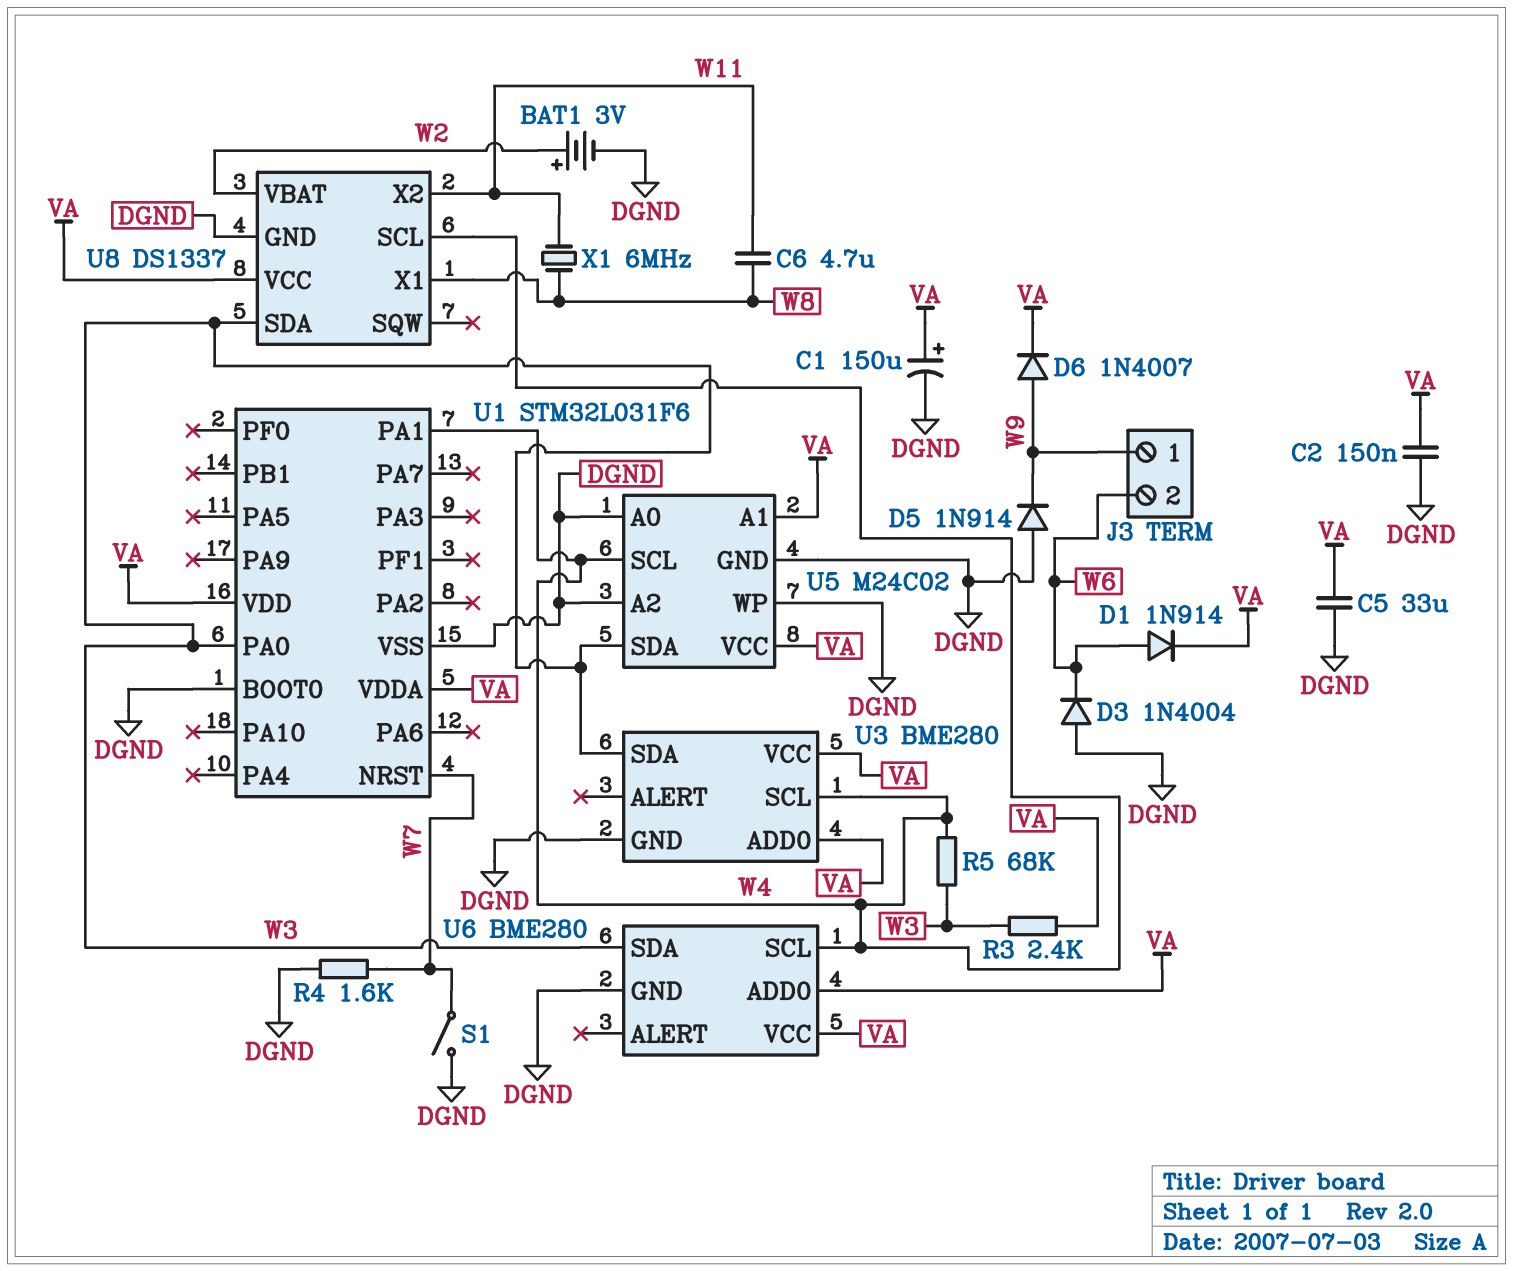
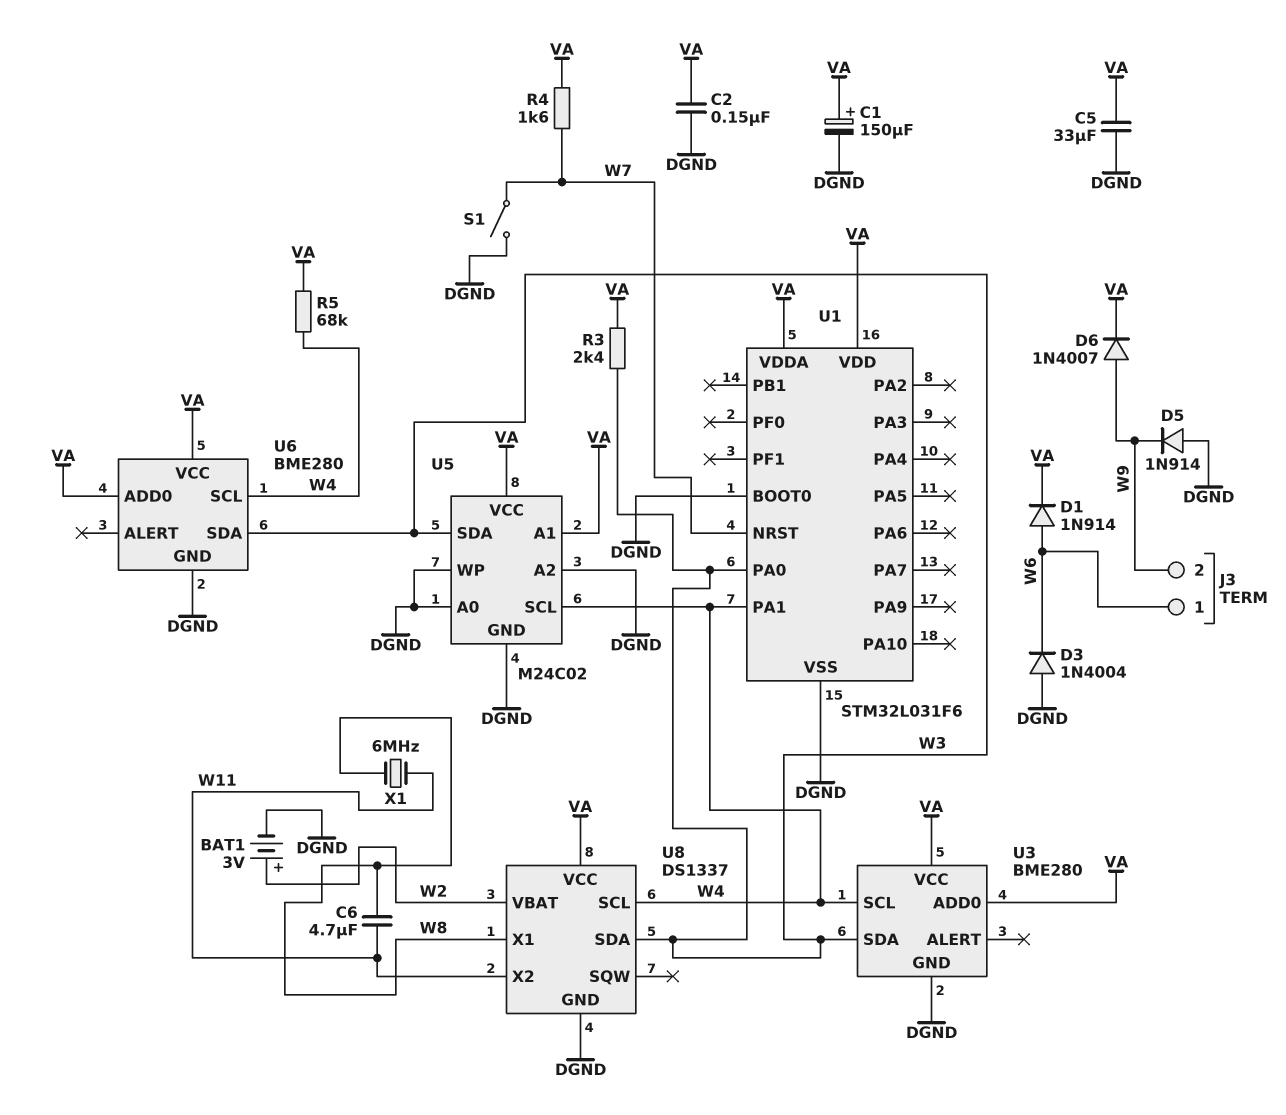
J3 pin 1: W9 -> W6
J3 pin 2: W6 -> W9
R4: 1.6k (DGND, W7) -> 1.6k (VA, W7)
R5: 68k (W3, W4) -> 68k (VA, W4)

